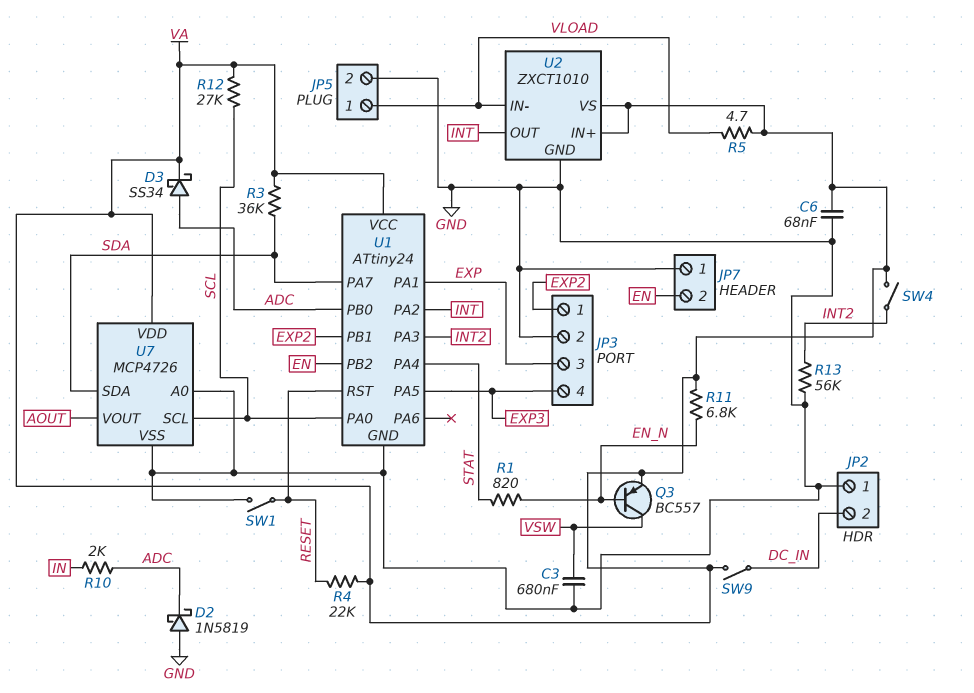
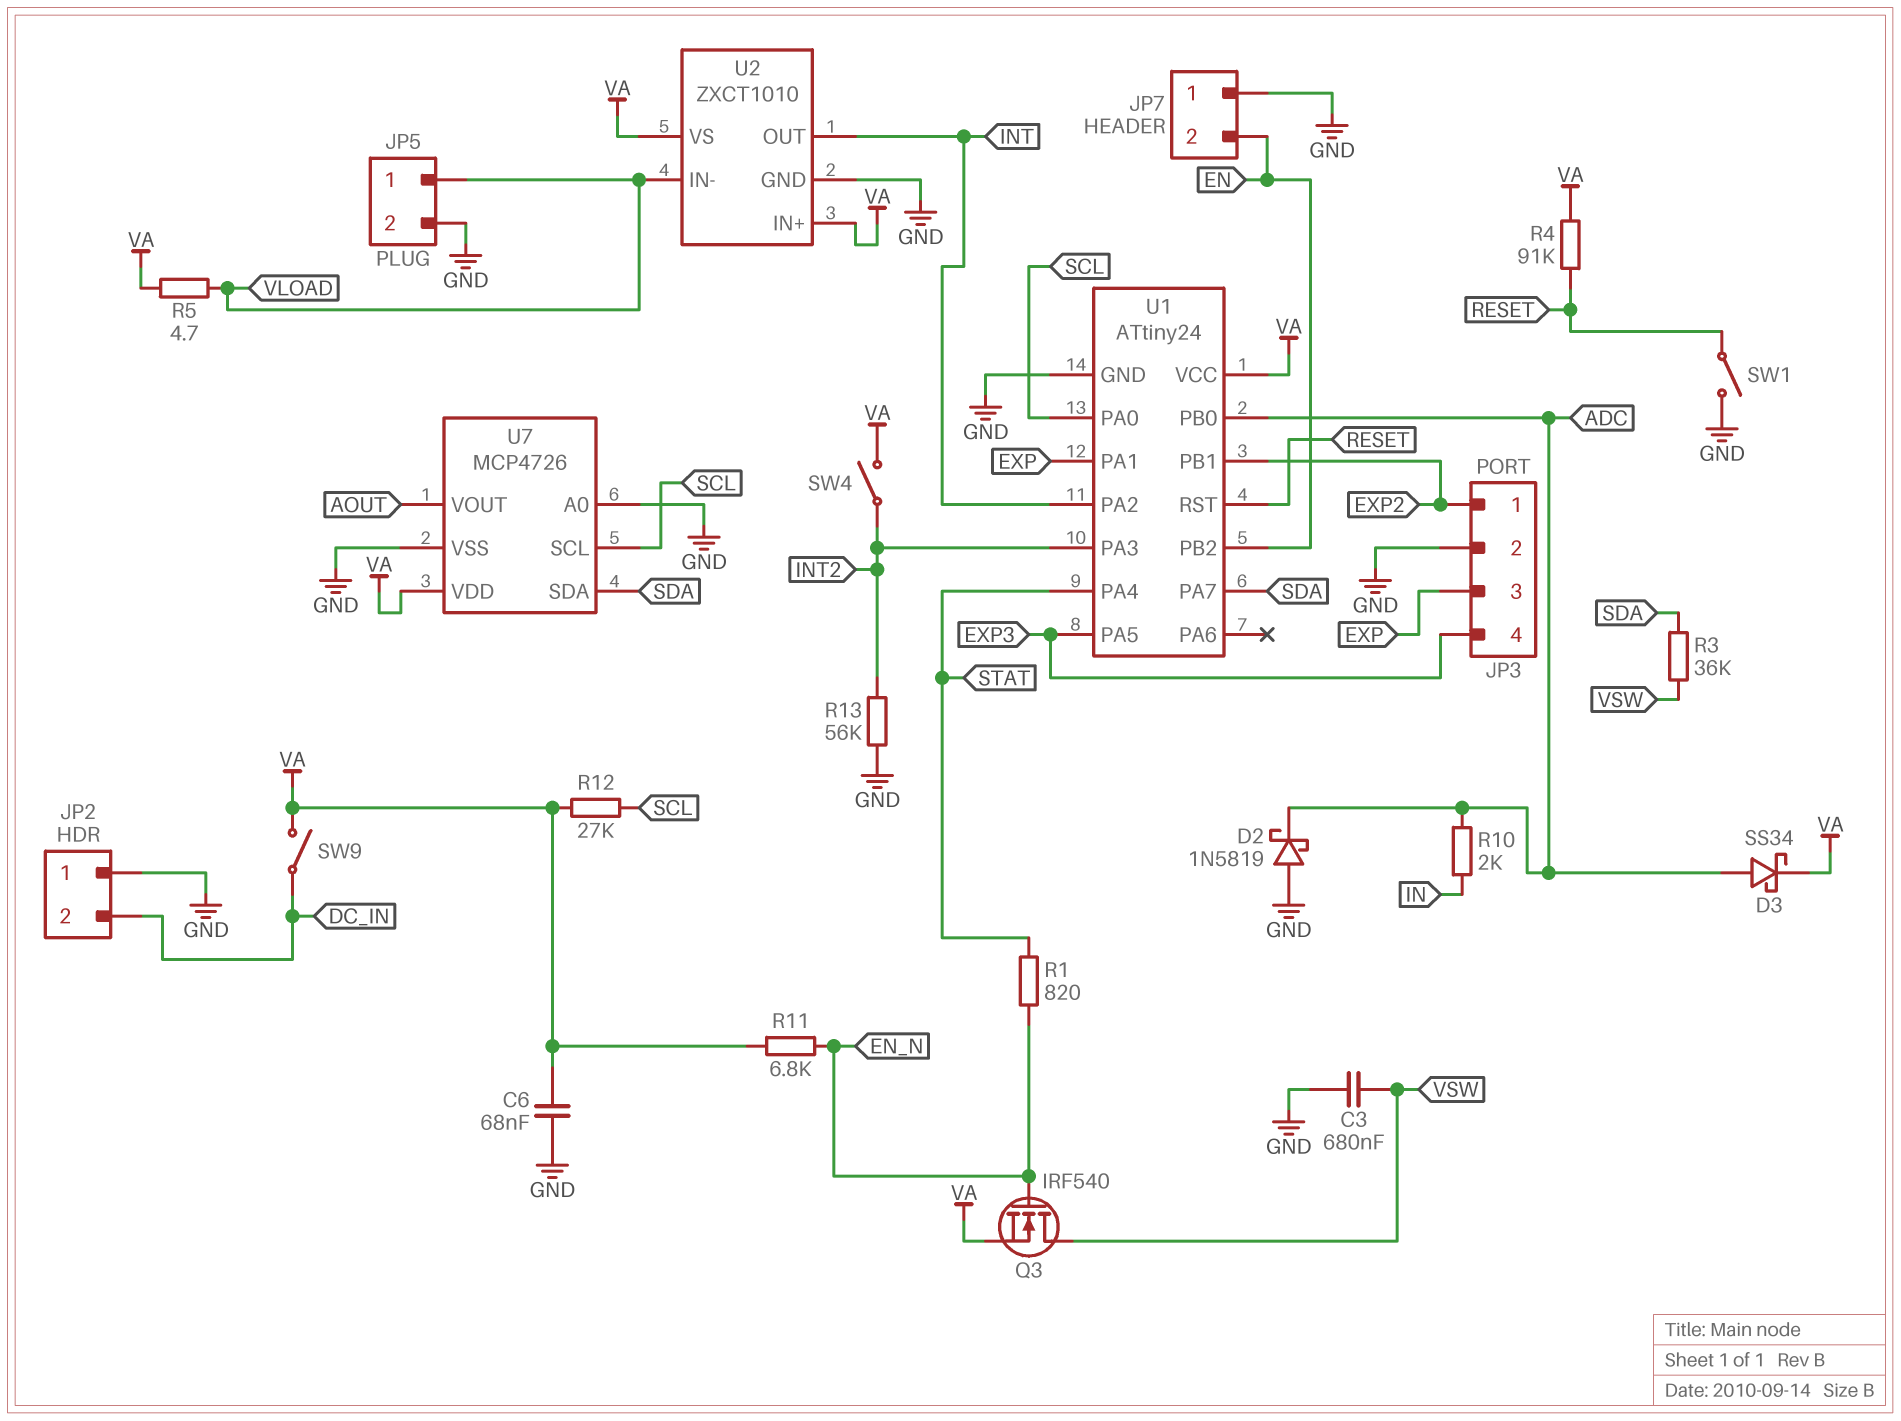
Q3: PNP BC557 (B EN_N, C VSW, E VA) -> NMOS IRF540 (G EN_N, D VSW, S VA)
R3: 36k (SDA, VA) -> 36k (SDA, VSW)
R4: 22k (RESET, VA) -> 91k (RESET, VA)

